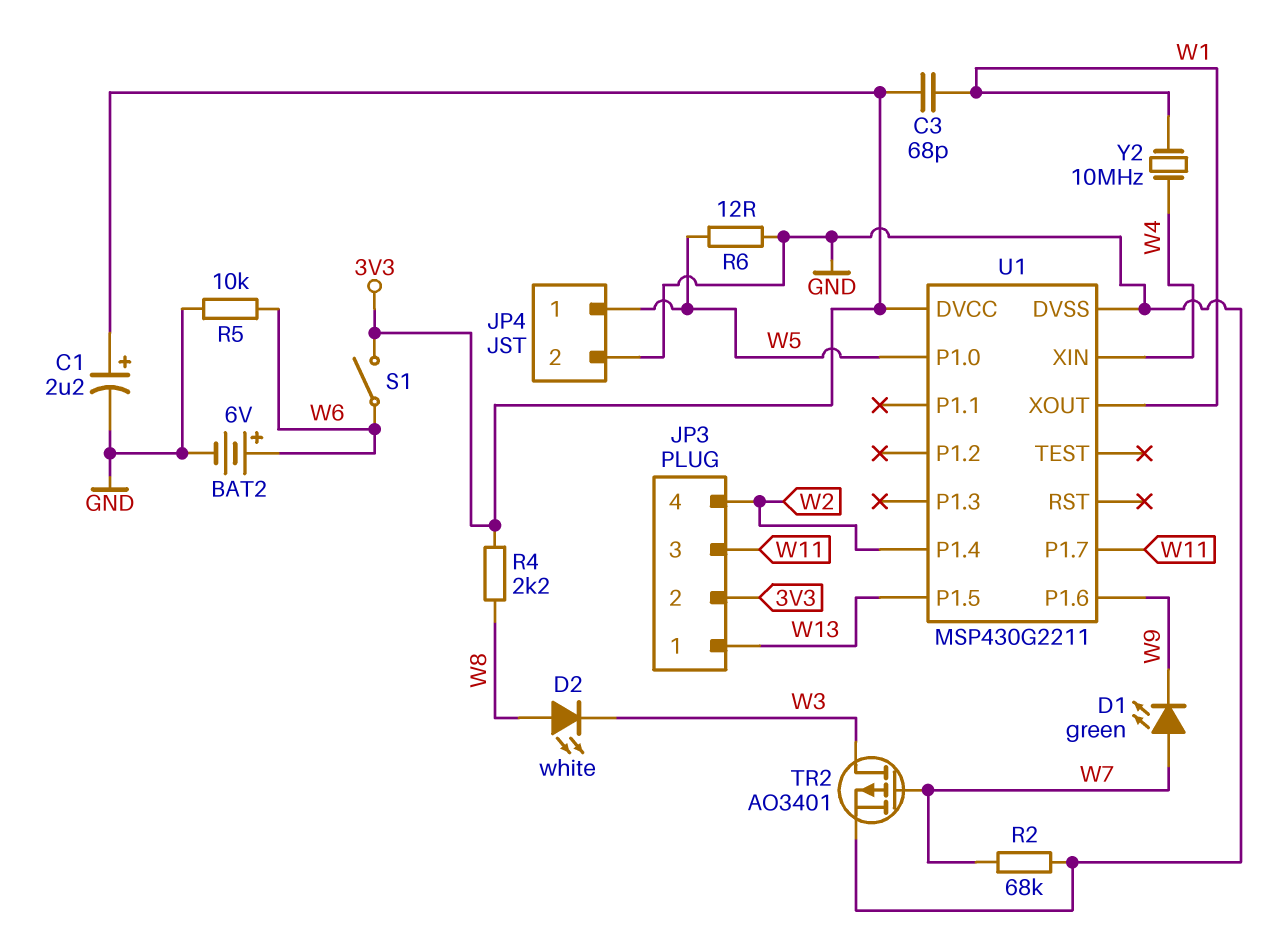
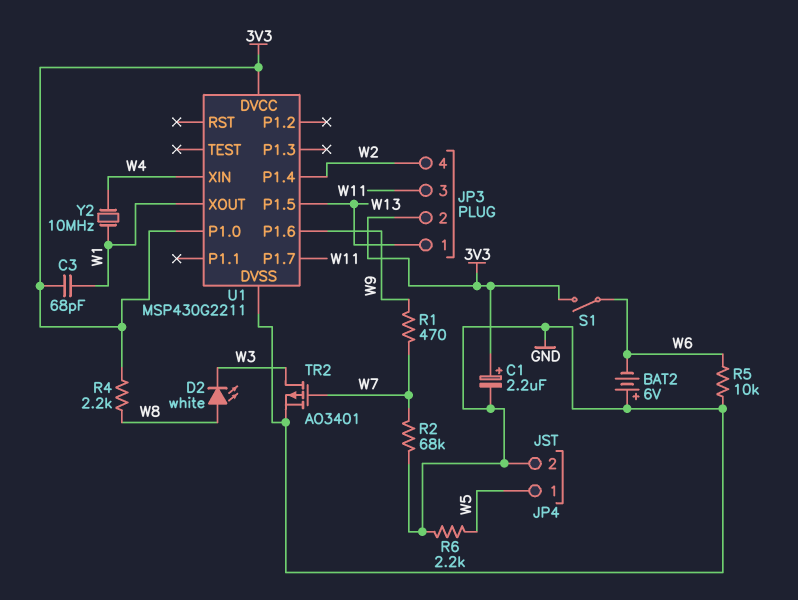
BAT2: 6V (plus W6, minus GND) -> 6V (plus GND, minus W6)
D1: LED green (A W7, K W9) -> none
R1: none -> 470 (W7, W9)
R6: 12 (GND, W5) -> 2.2k (GND, W5)
U1 pin P1.0: W5 -> 3V3

